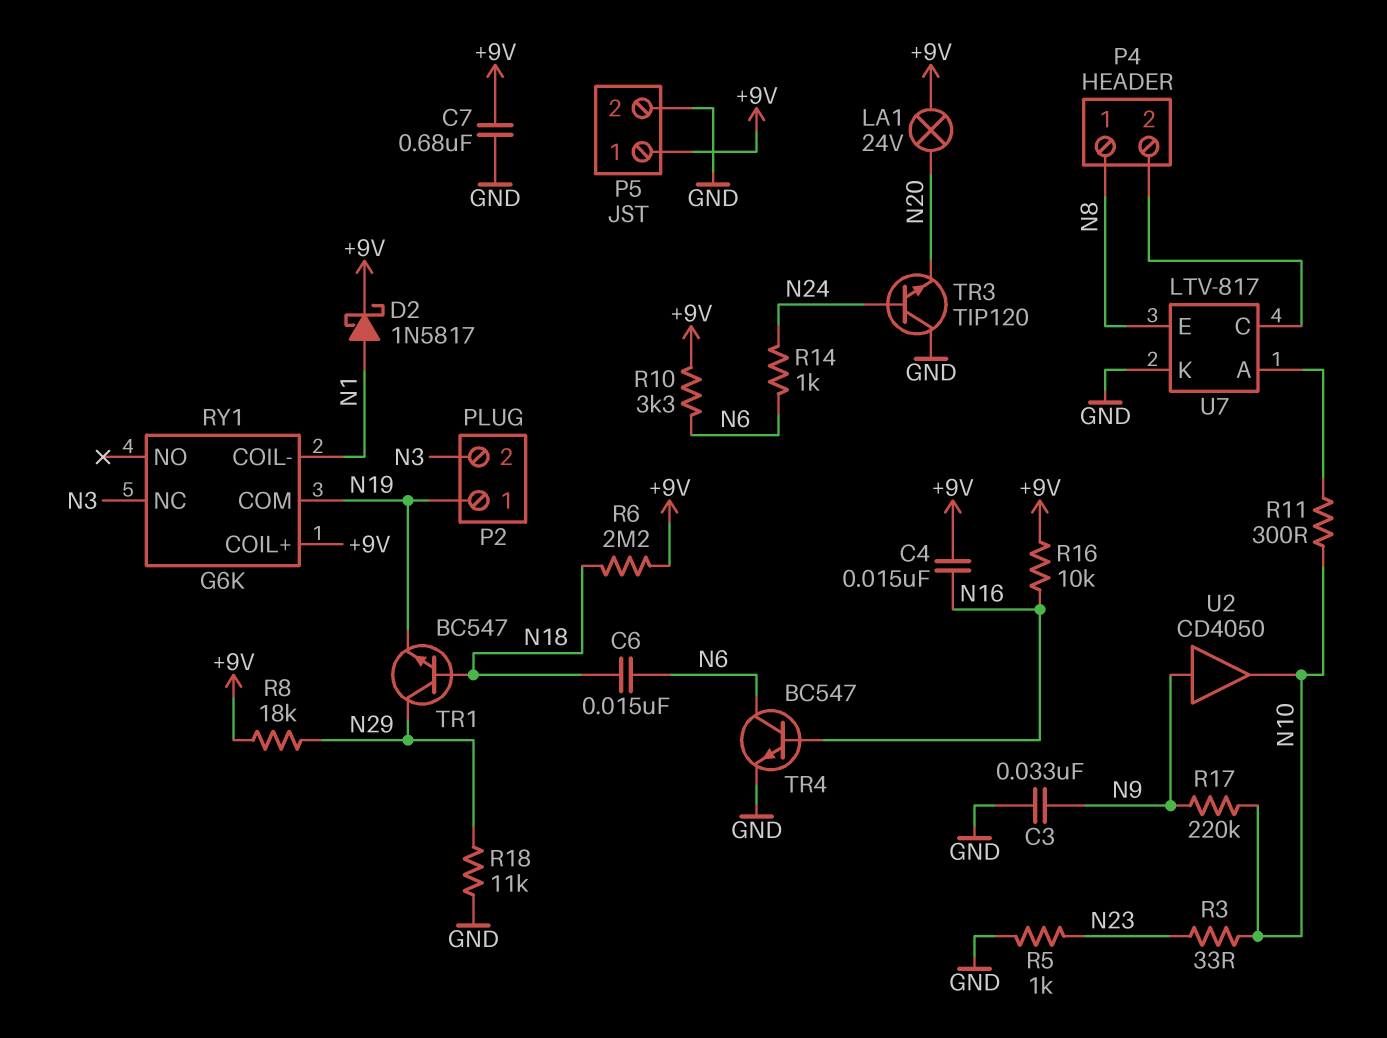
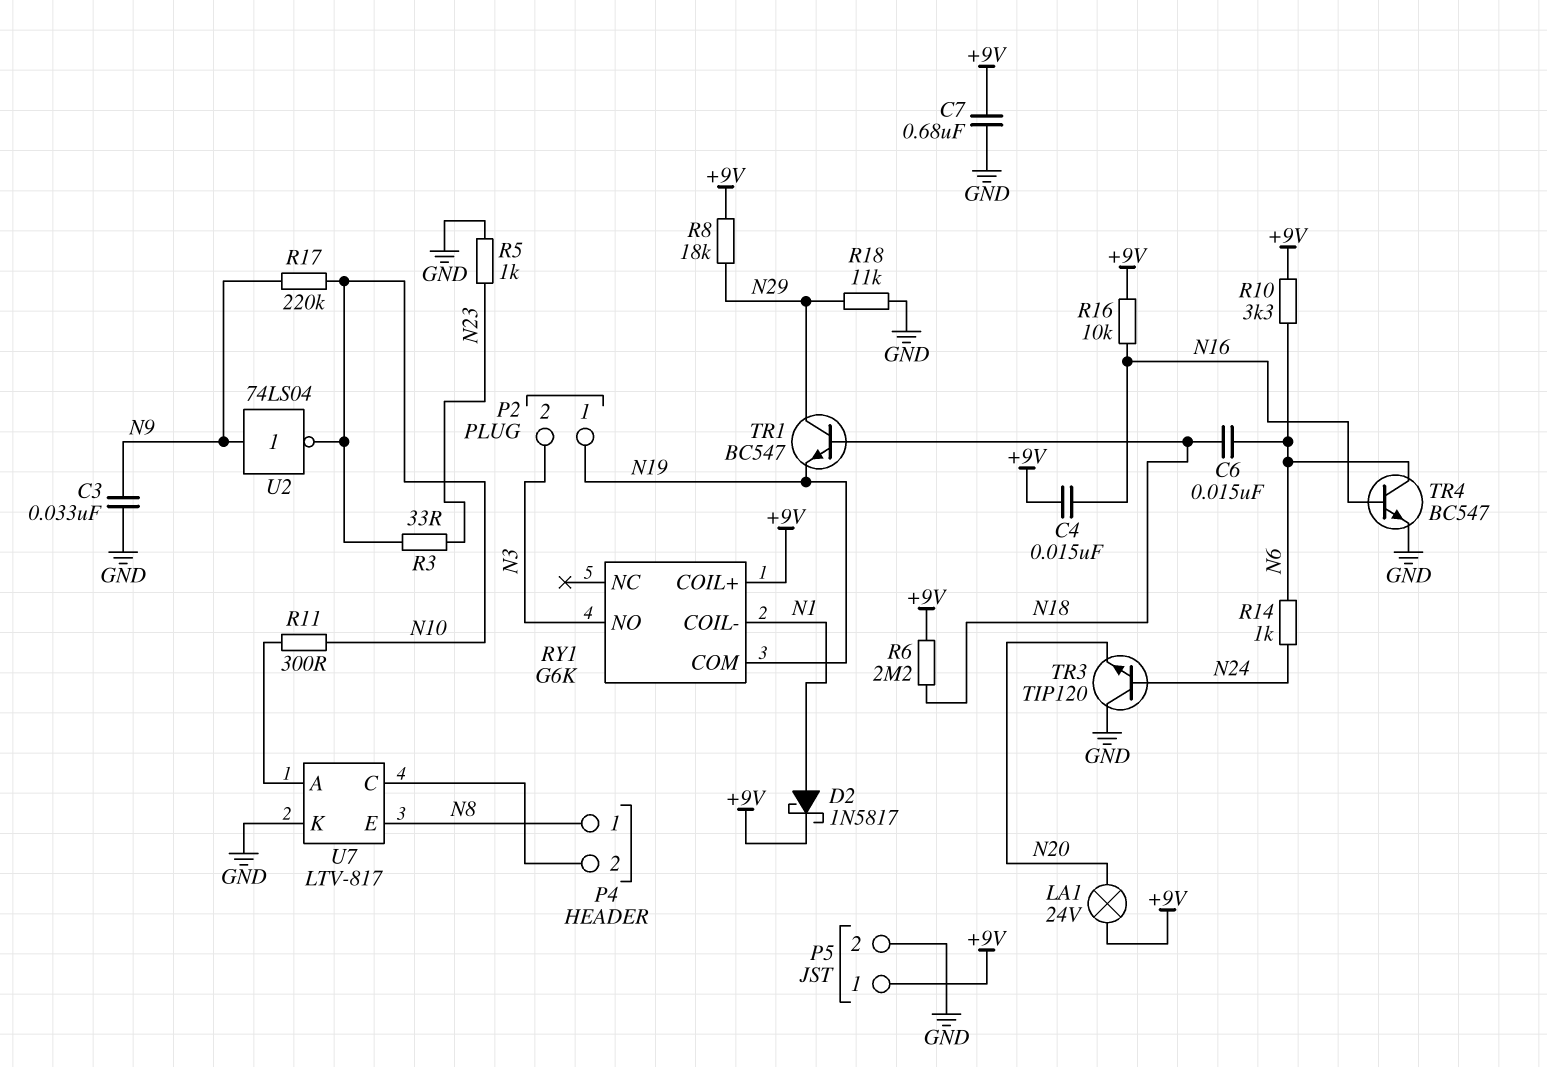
RY1 pin NC: N3 -> none
RY1 pin NO: none -> N3
U2: buffer CD4050 (in N9, out N10) -> NOT 74LS04 (in N9, out N10)

